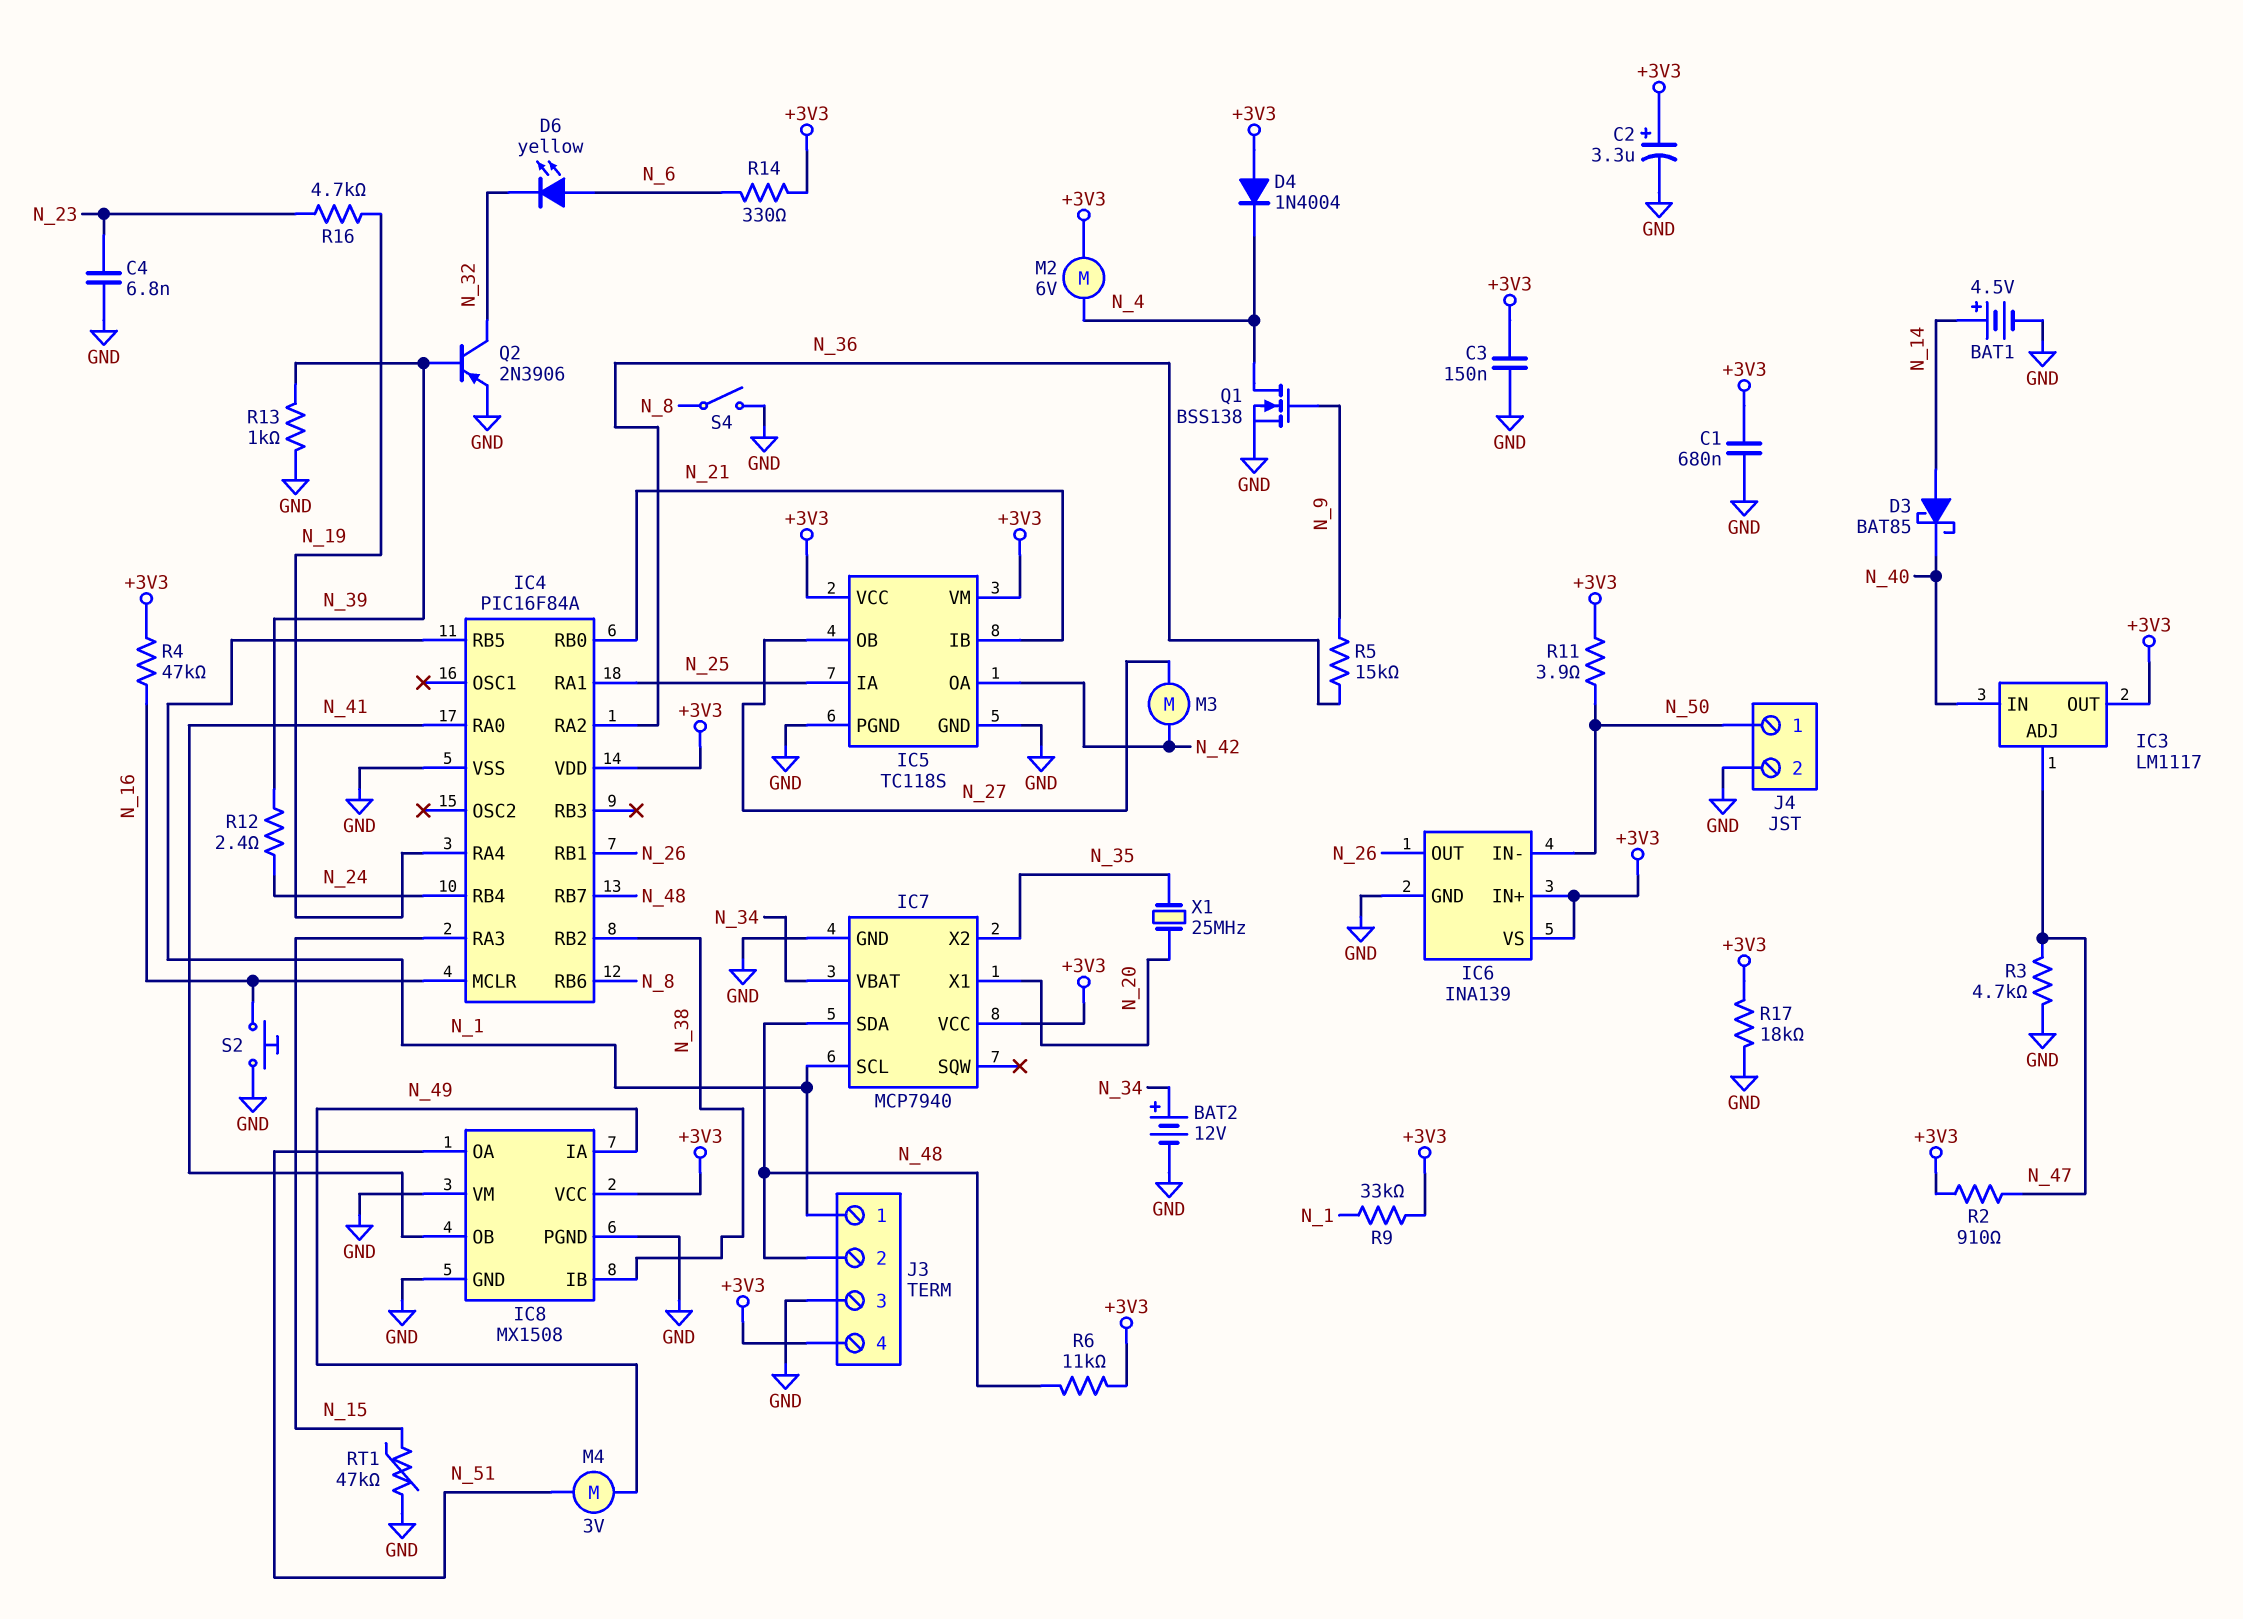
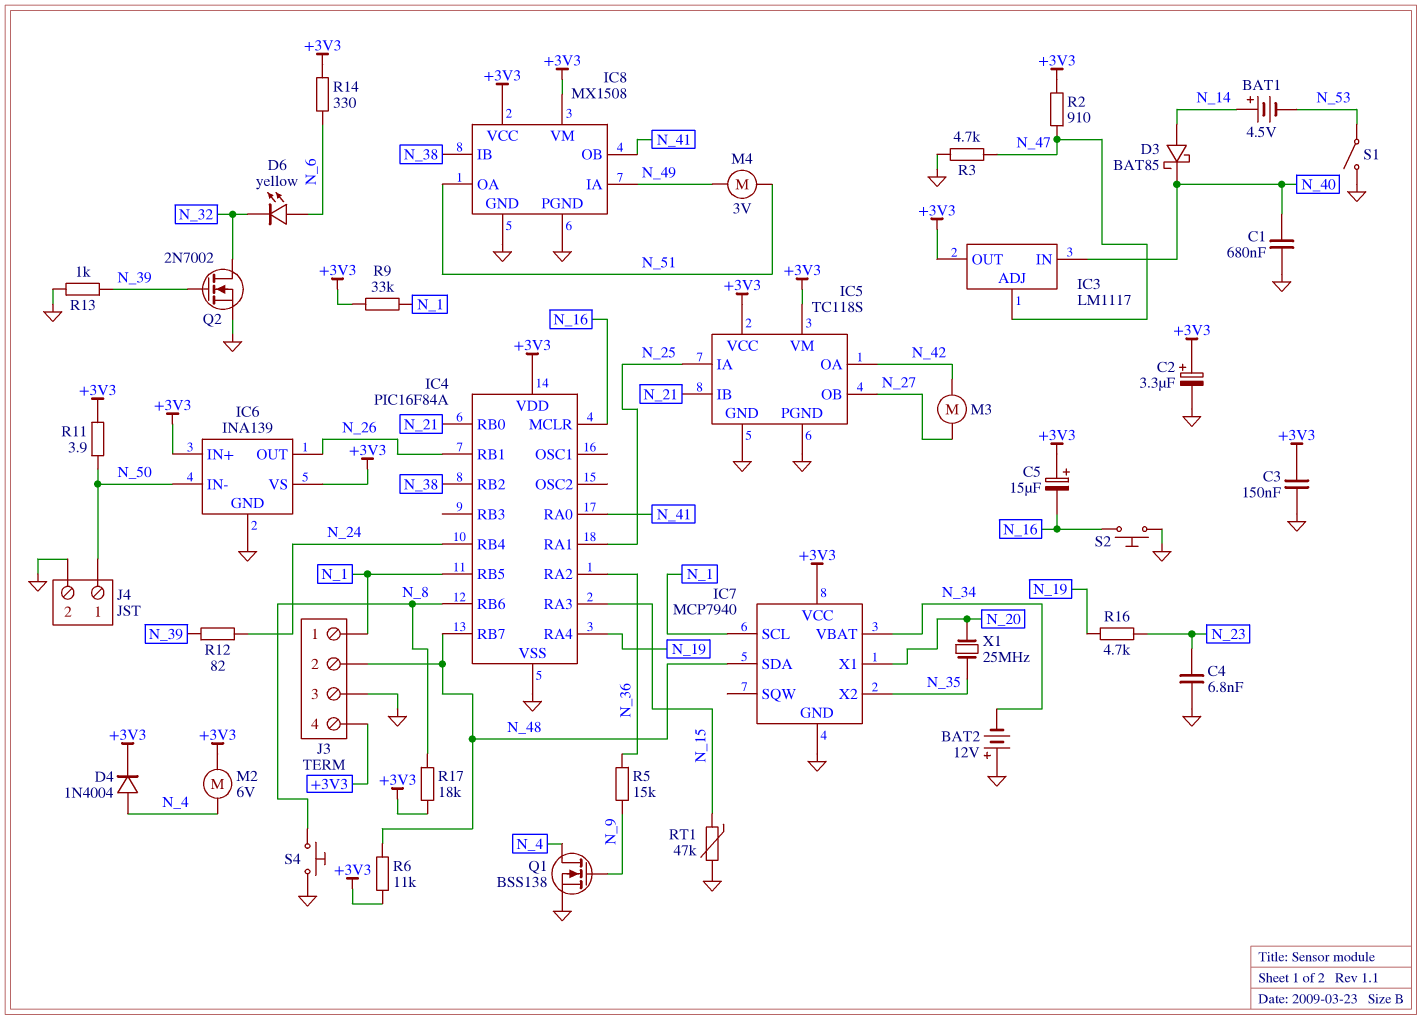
BAT1: 4.5V (plus N_14, minus GND) -> 4.5V (plus N_14, minus N_53)
BAT2: 12V (plus N_34, minus GND) -> 12V (plus GND, minus N_34)
C1: 680nF (+3V3, GND) -> 680nF (GND, N_40)
C5: none -> 15uF (plus +3V3, minus N_16)
D4: diode 1N4004 (A +3V3, K N_4) -> diode 1N4004 (A N_4, K +3V3)
IC8 pin VM: GND -> +3V3
Q2: PNP 2N3906 (B N_39, C N_32, E GND) -> NMOS 2N7002 (G N_39, D N_32, S GND)
R4: 47k (+3V3, N_16) -> none
R12: 2.4 (N_24, N_39) -> 82 (N_24, N_39)
R17: 18k (+3V3, GND) -> 18k (+3V3, N_8)
S1: none -> switch (GND, N_53)
S4: switch (GND, N_8) -> button (GND, N_8)

